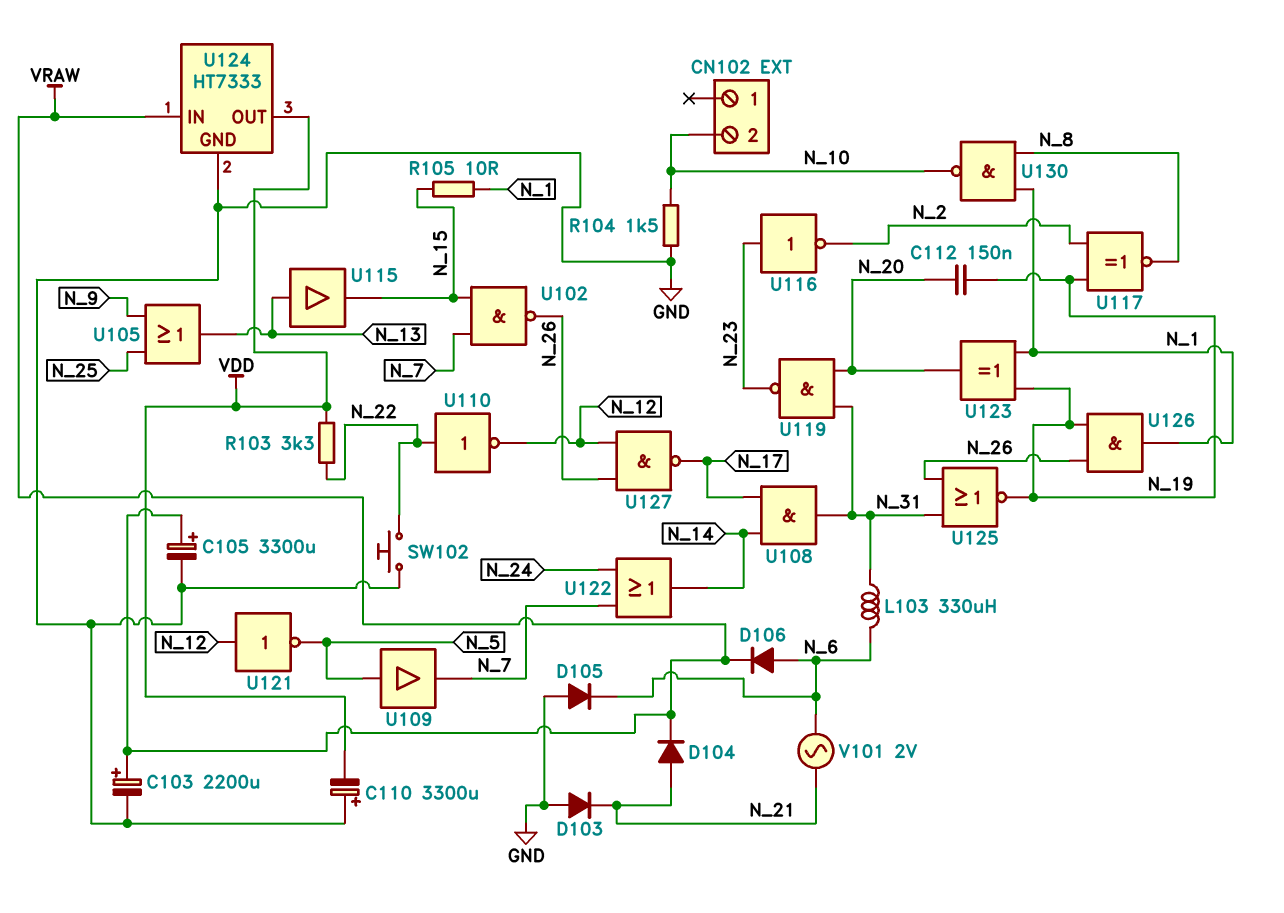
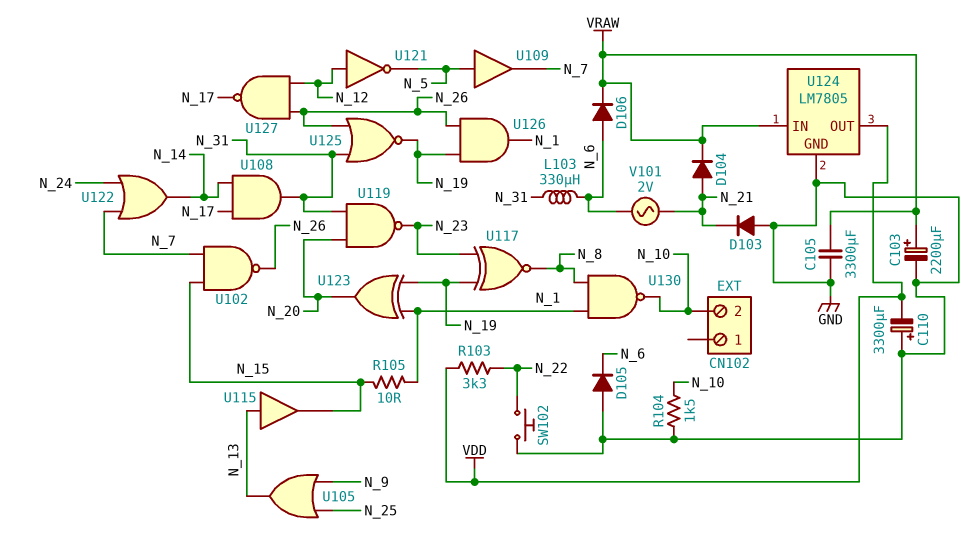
C105: 3300uF (plus VRAW, minus GND) -> 3300uF (GND, VRAW)
C112: 150nF (N_19, N_20) -> none
U110: NOT (in N_22, out N_12) -> none
U116: NOT (in N_23, out N_2) -> none
U117: XNOR (in N_2, in N_19, out N_8) -> XNOR (in N_19, in N_23, out N_8)
U124: HT7333 -> LM7805

